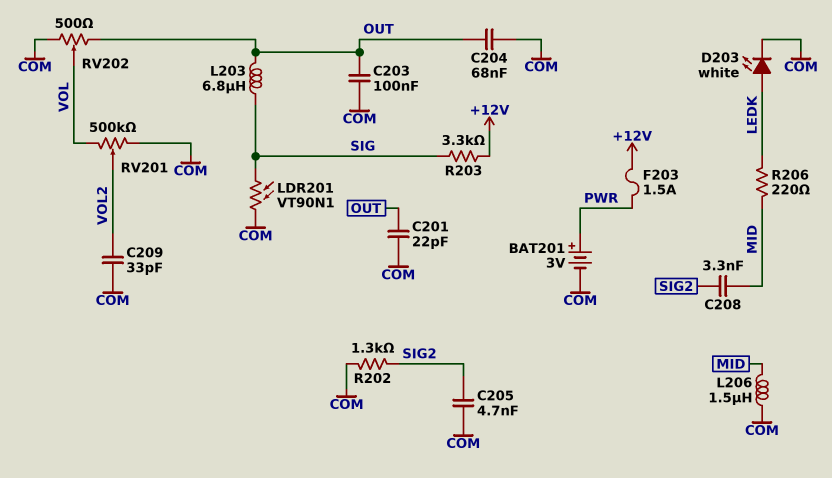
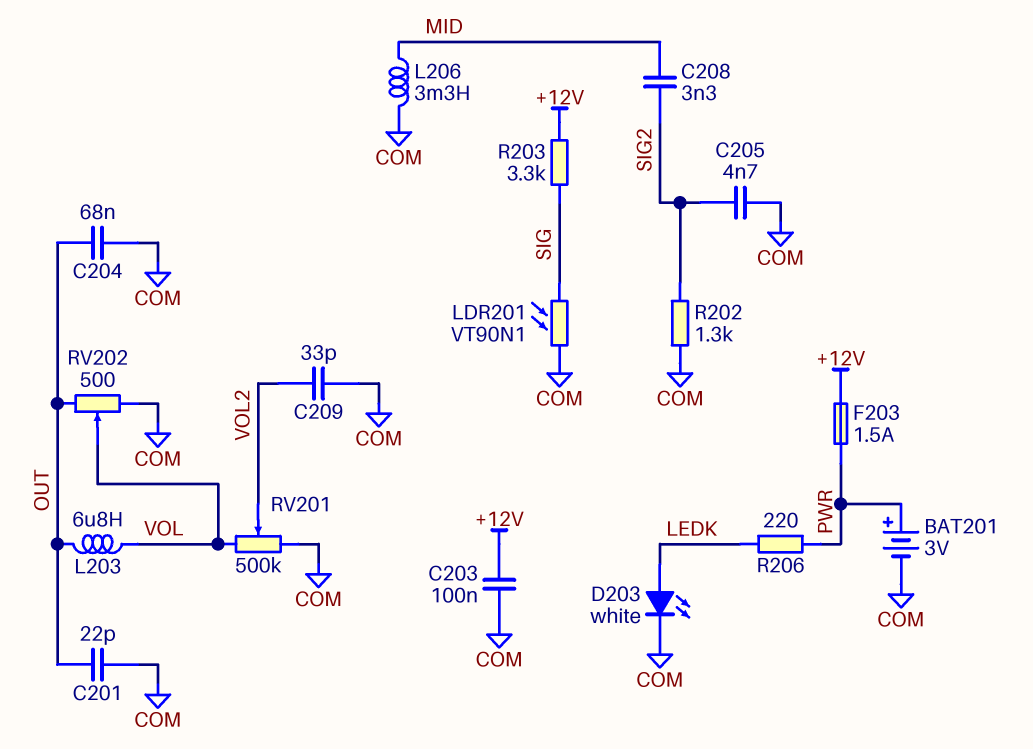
C203: 100nF (COM, OUT) -> 100nF (+12V, COM)
L203: 6.8uH (OUT, SIG) -> 6.8uH (OUT, VOL)
L206: 1.5uH (COM, MID) -> 3.3mH (COM, MID)
R206: 220 (LEDK, MID) -> 220 (LEDK, PWR)

